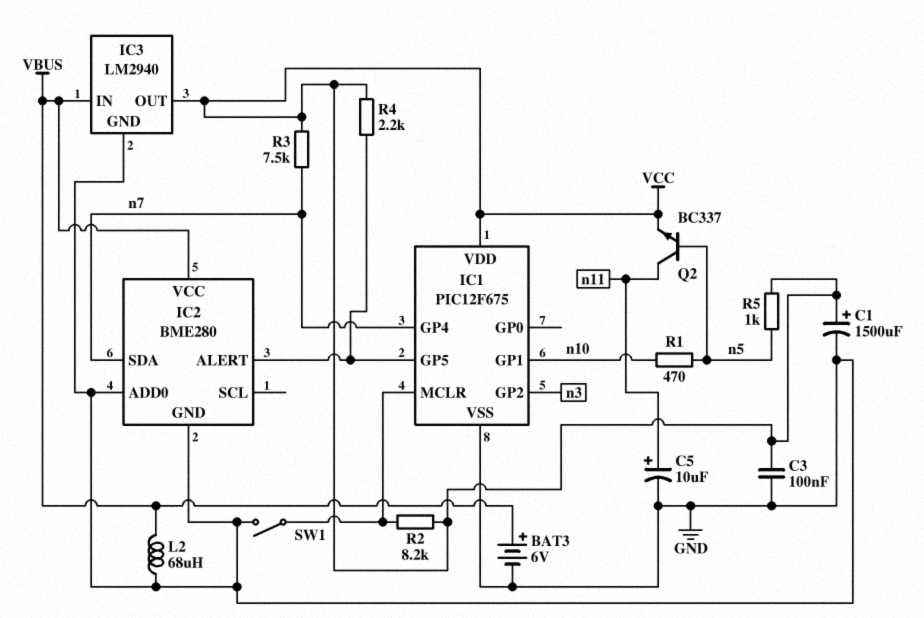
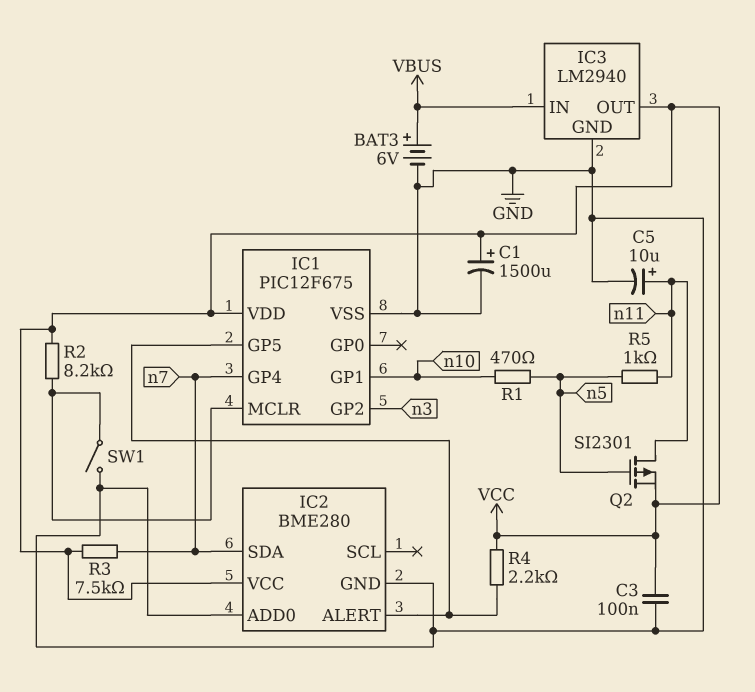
IC2 pin VCC: VBUS -> VCC
L2: 68uH (GND, VBUS) -> none
Q2: NPN BC337 (B n5, C n11, E VCC) -> PMOS SI2301 (G n5, D n11, S VCC)
R5: 1k (VCC, n5) -> 1k (n5, n11)

